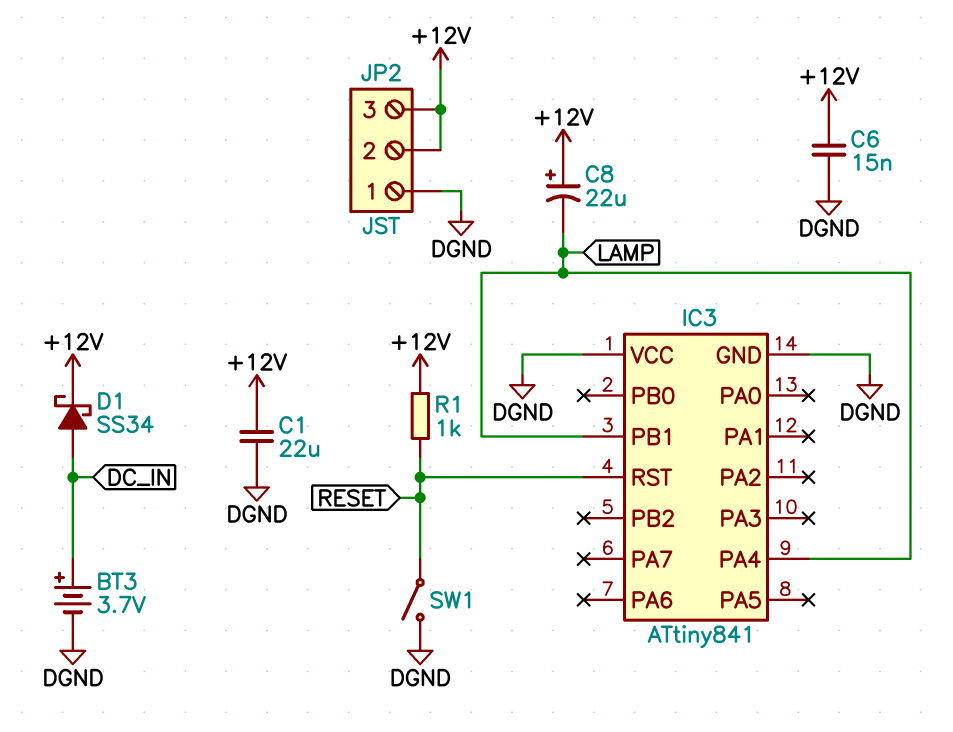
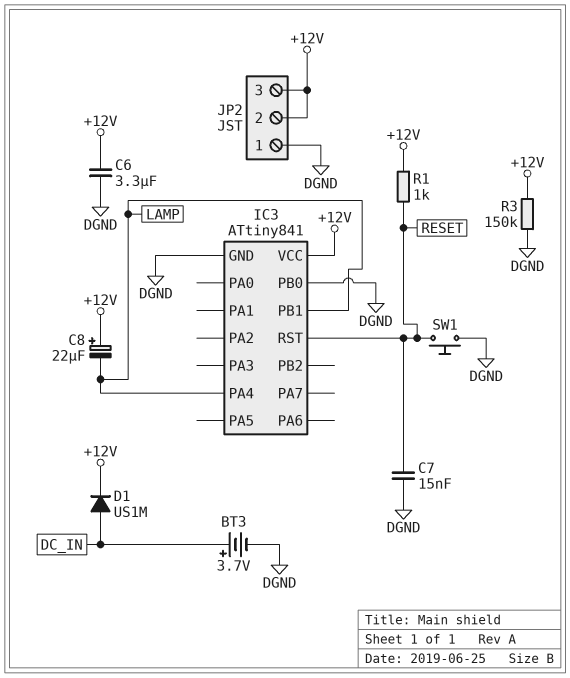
C1: 22uF (+12V, DGND) -> none
C6: 15nF (+12V, DGND) -> 3.3uF (+12V, DGND)
C7: none -> 15nF (DGND, RESET)
D1: schottky SS34 (A DC_IN, K +12V) -> diode US1M (A DC_IN, K +12V)
IC3 pin PB0: none -> DGND
IC3 pin VCC: DGND -> +12V
R3: none -> 150k (+12V, DGND)
SW1: switch (DGND, RESET) -> button (DGND, RESET)

